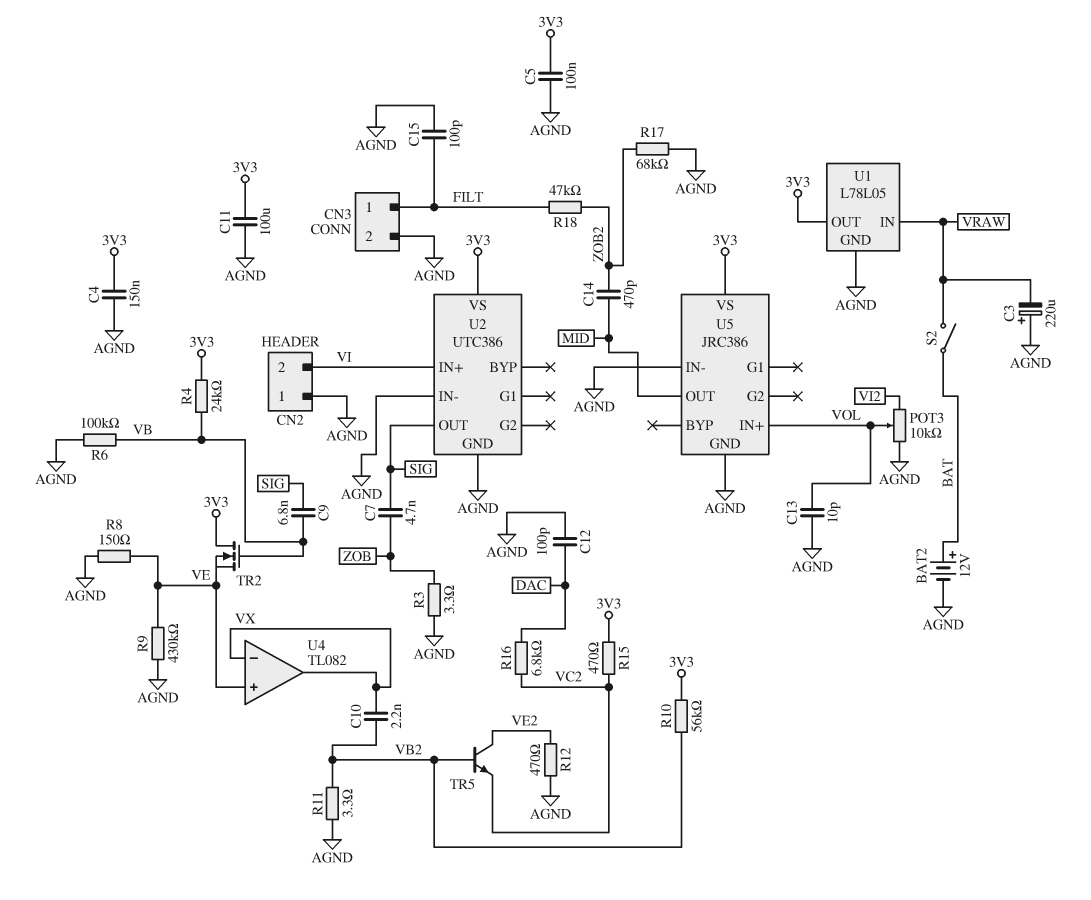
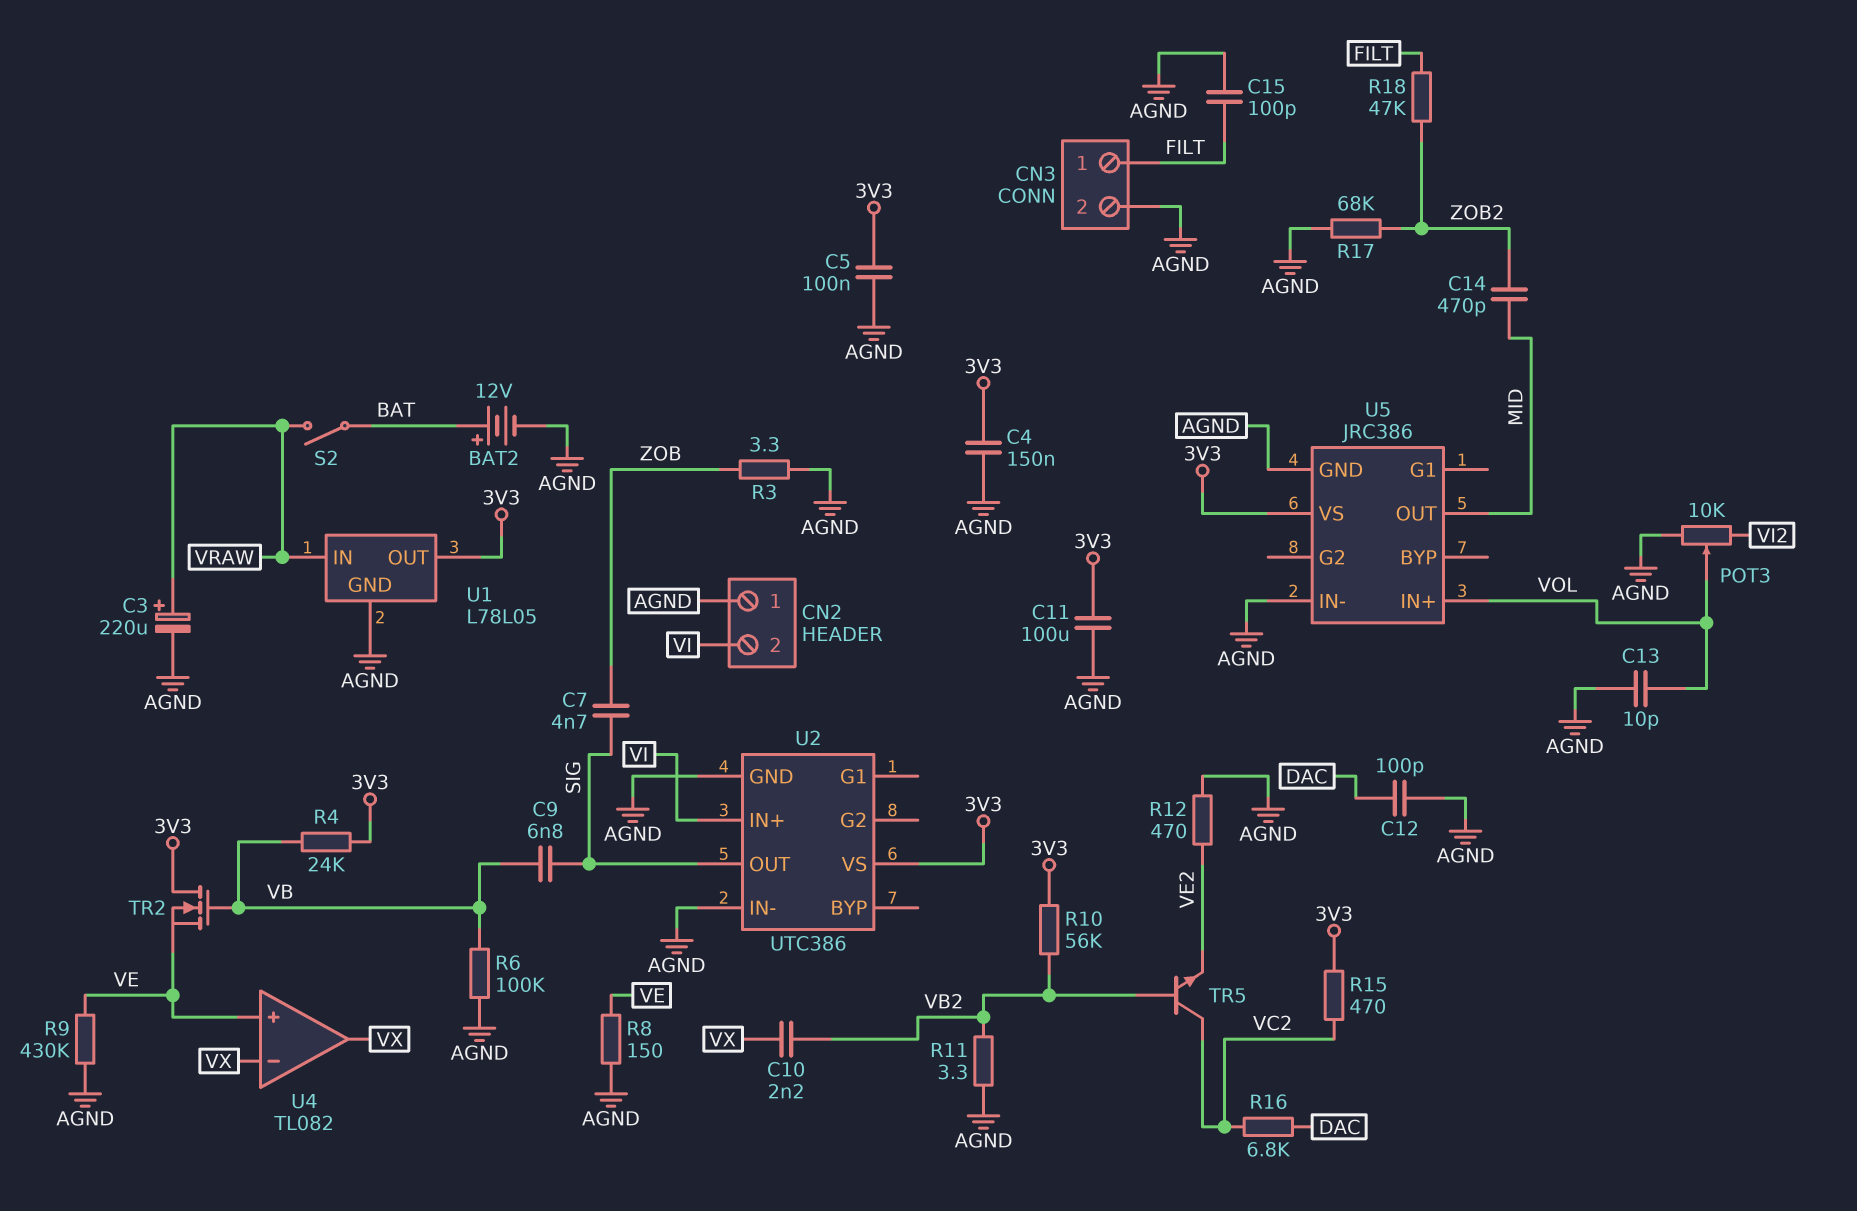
C3: 220uF (plus AGND, minus VRAW) -> 220uF (plus VRAW, minus AGND)
TR5: NPN (B VB2, C VE2, E VC2) -> NPN (B VB2, C VC2, E VE2)

